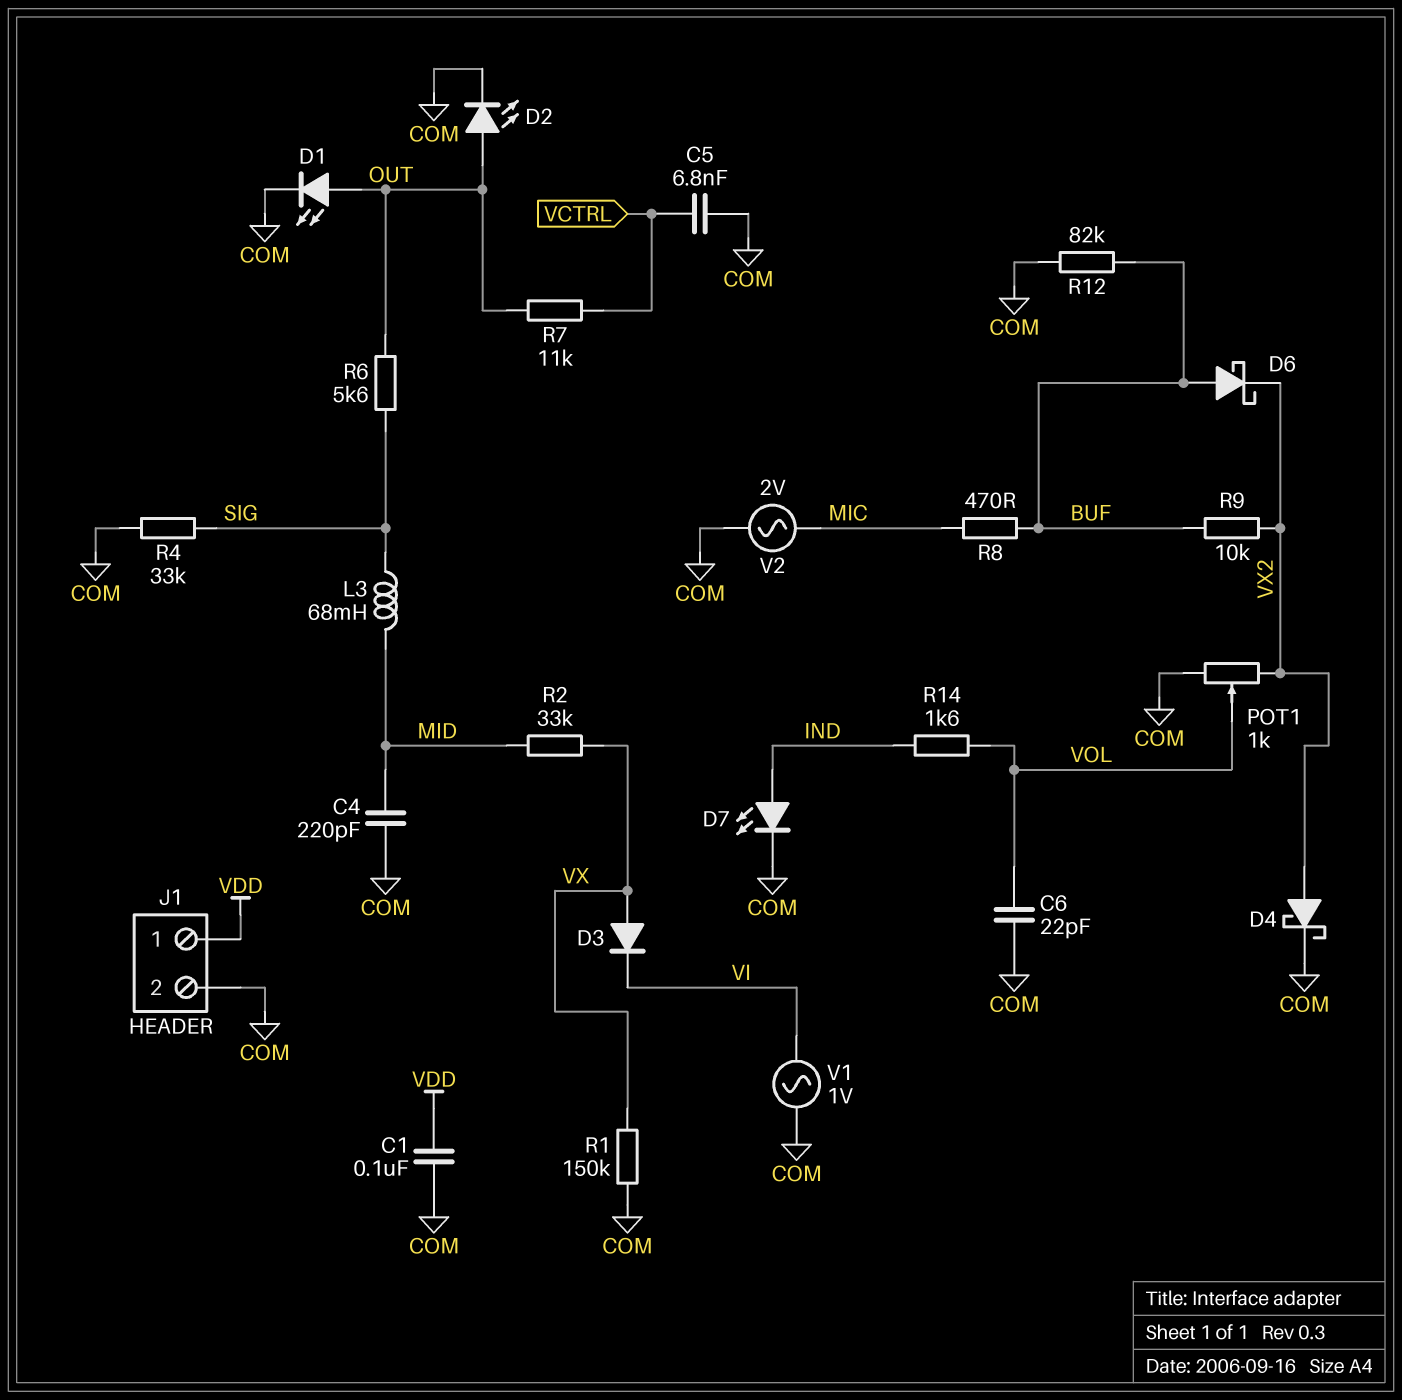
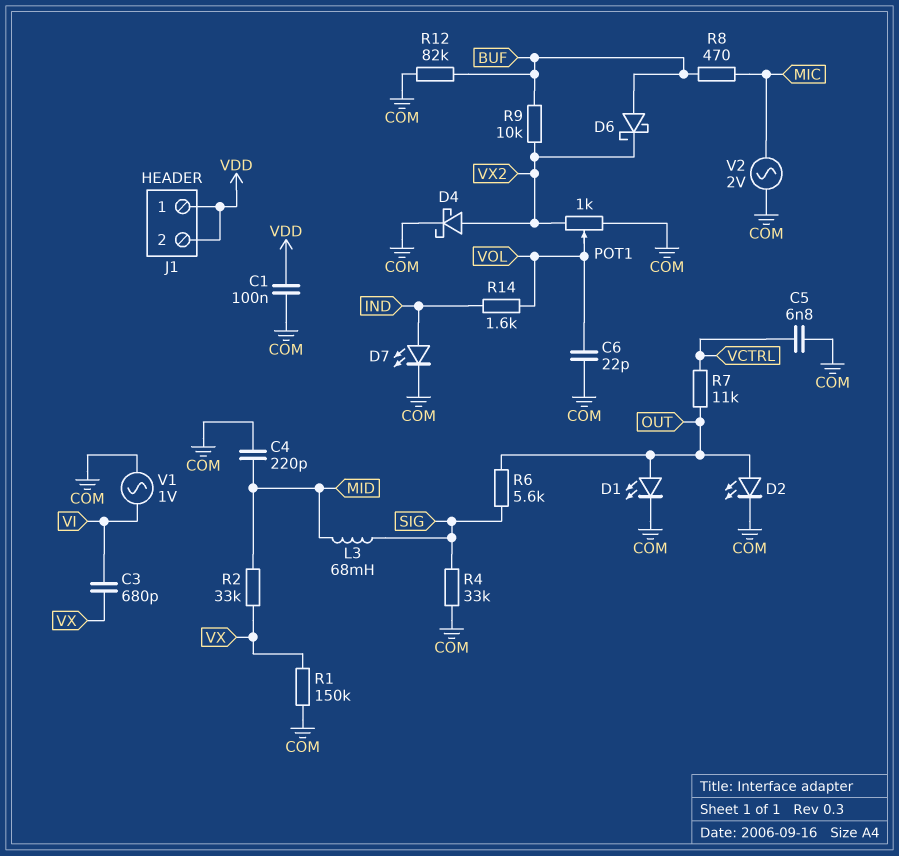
C3: none -> 680pF (VI, VX)
D3: diode (A VX, K VI) -> none
J1 pin 2: COM -> VDD

